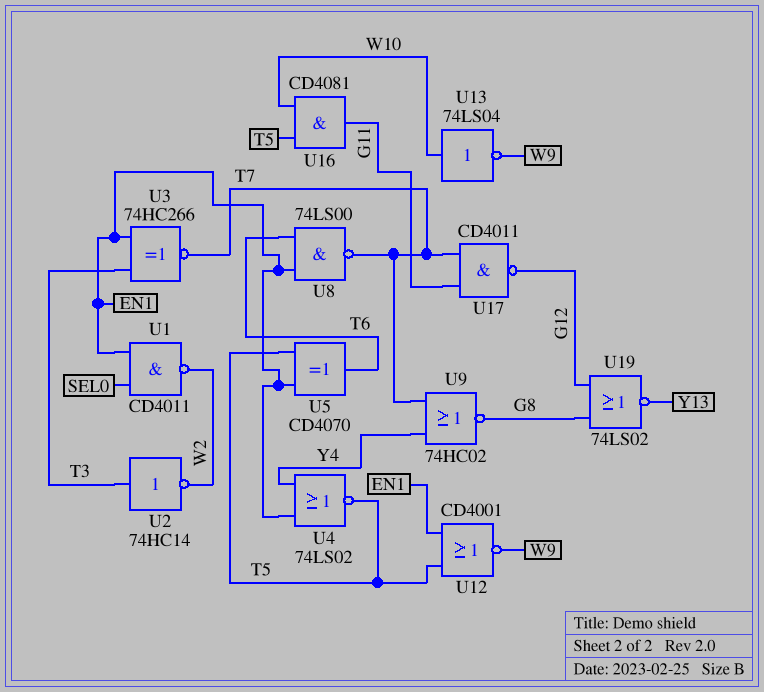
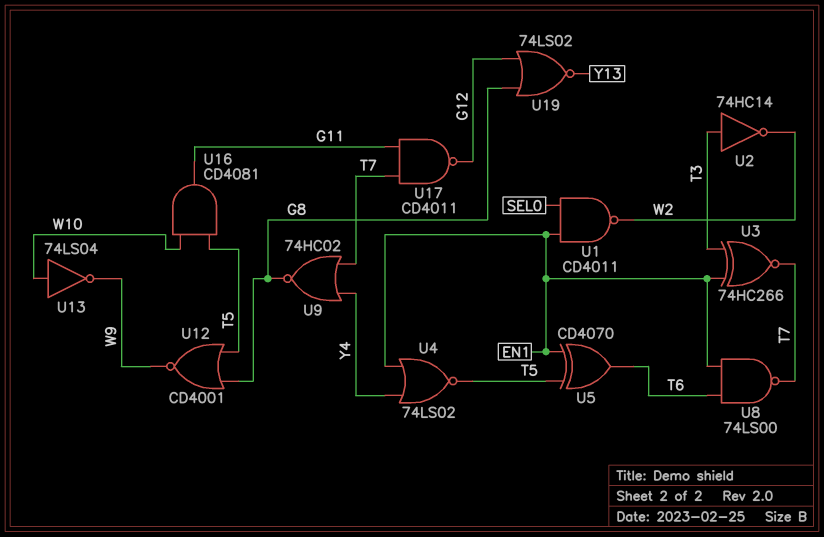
U12: NOR CD4001 (in EN1, in T5, out W9) -> NOR CD4001 (in G8, in T5, out W9)

